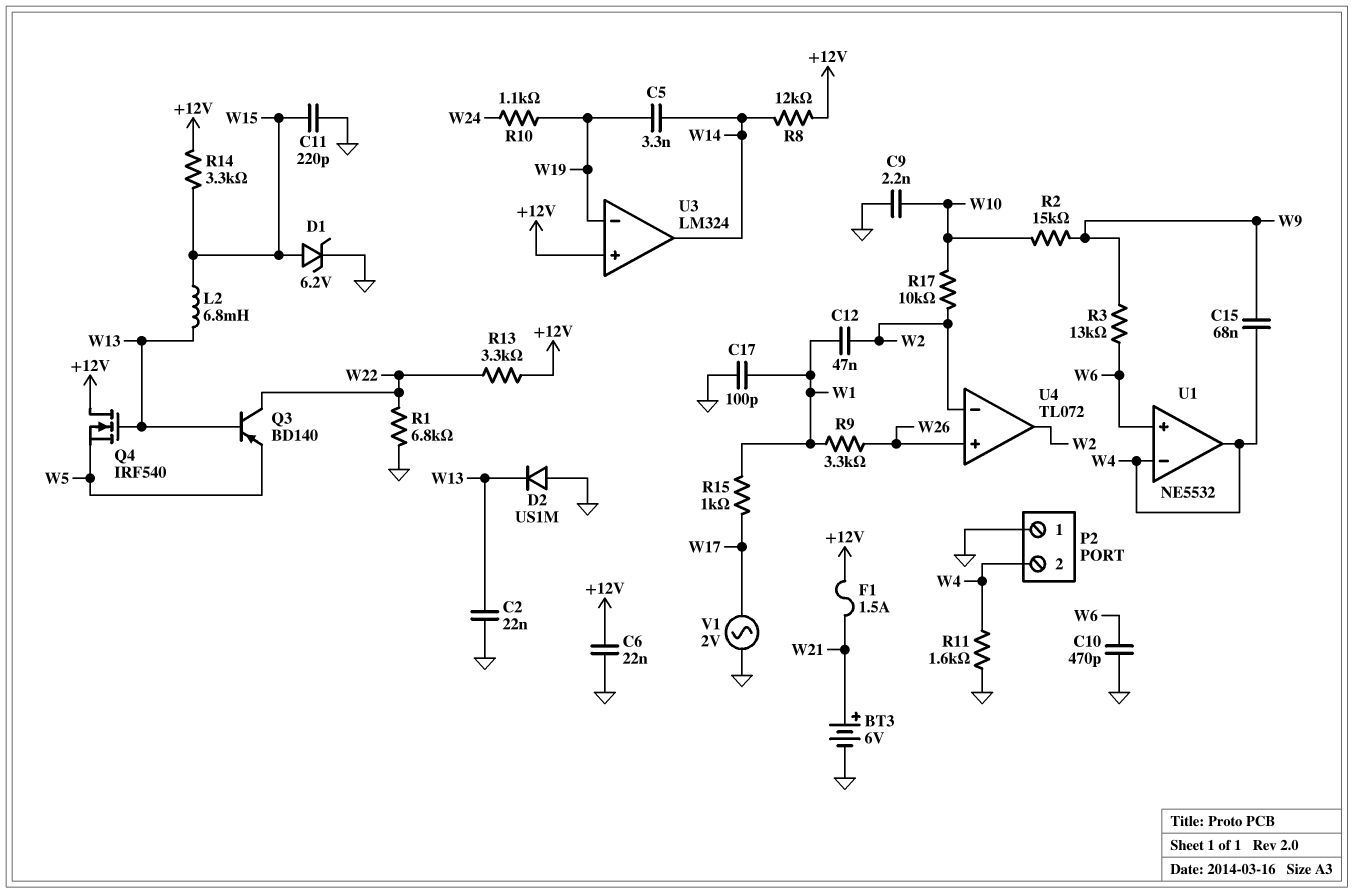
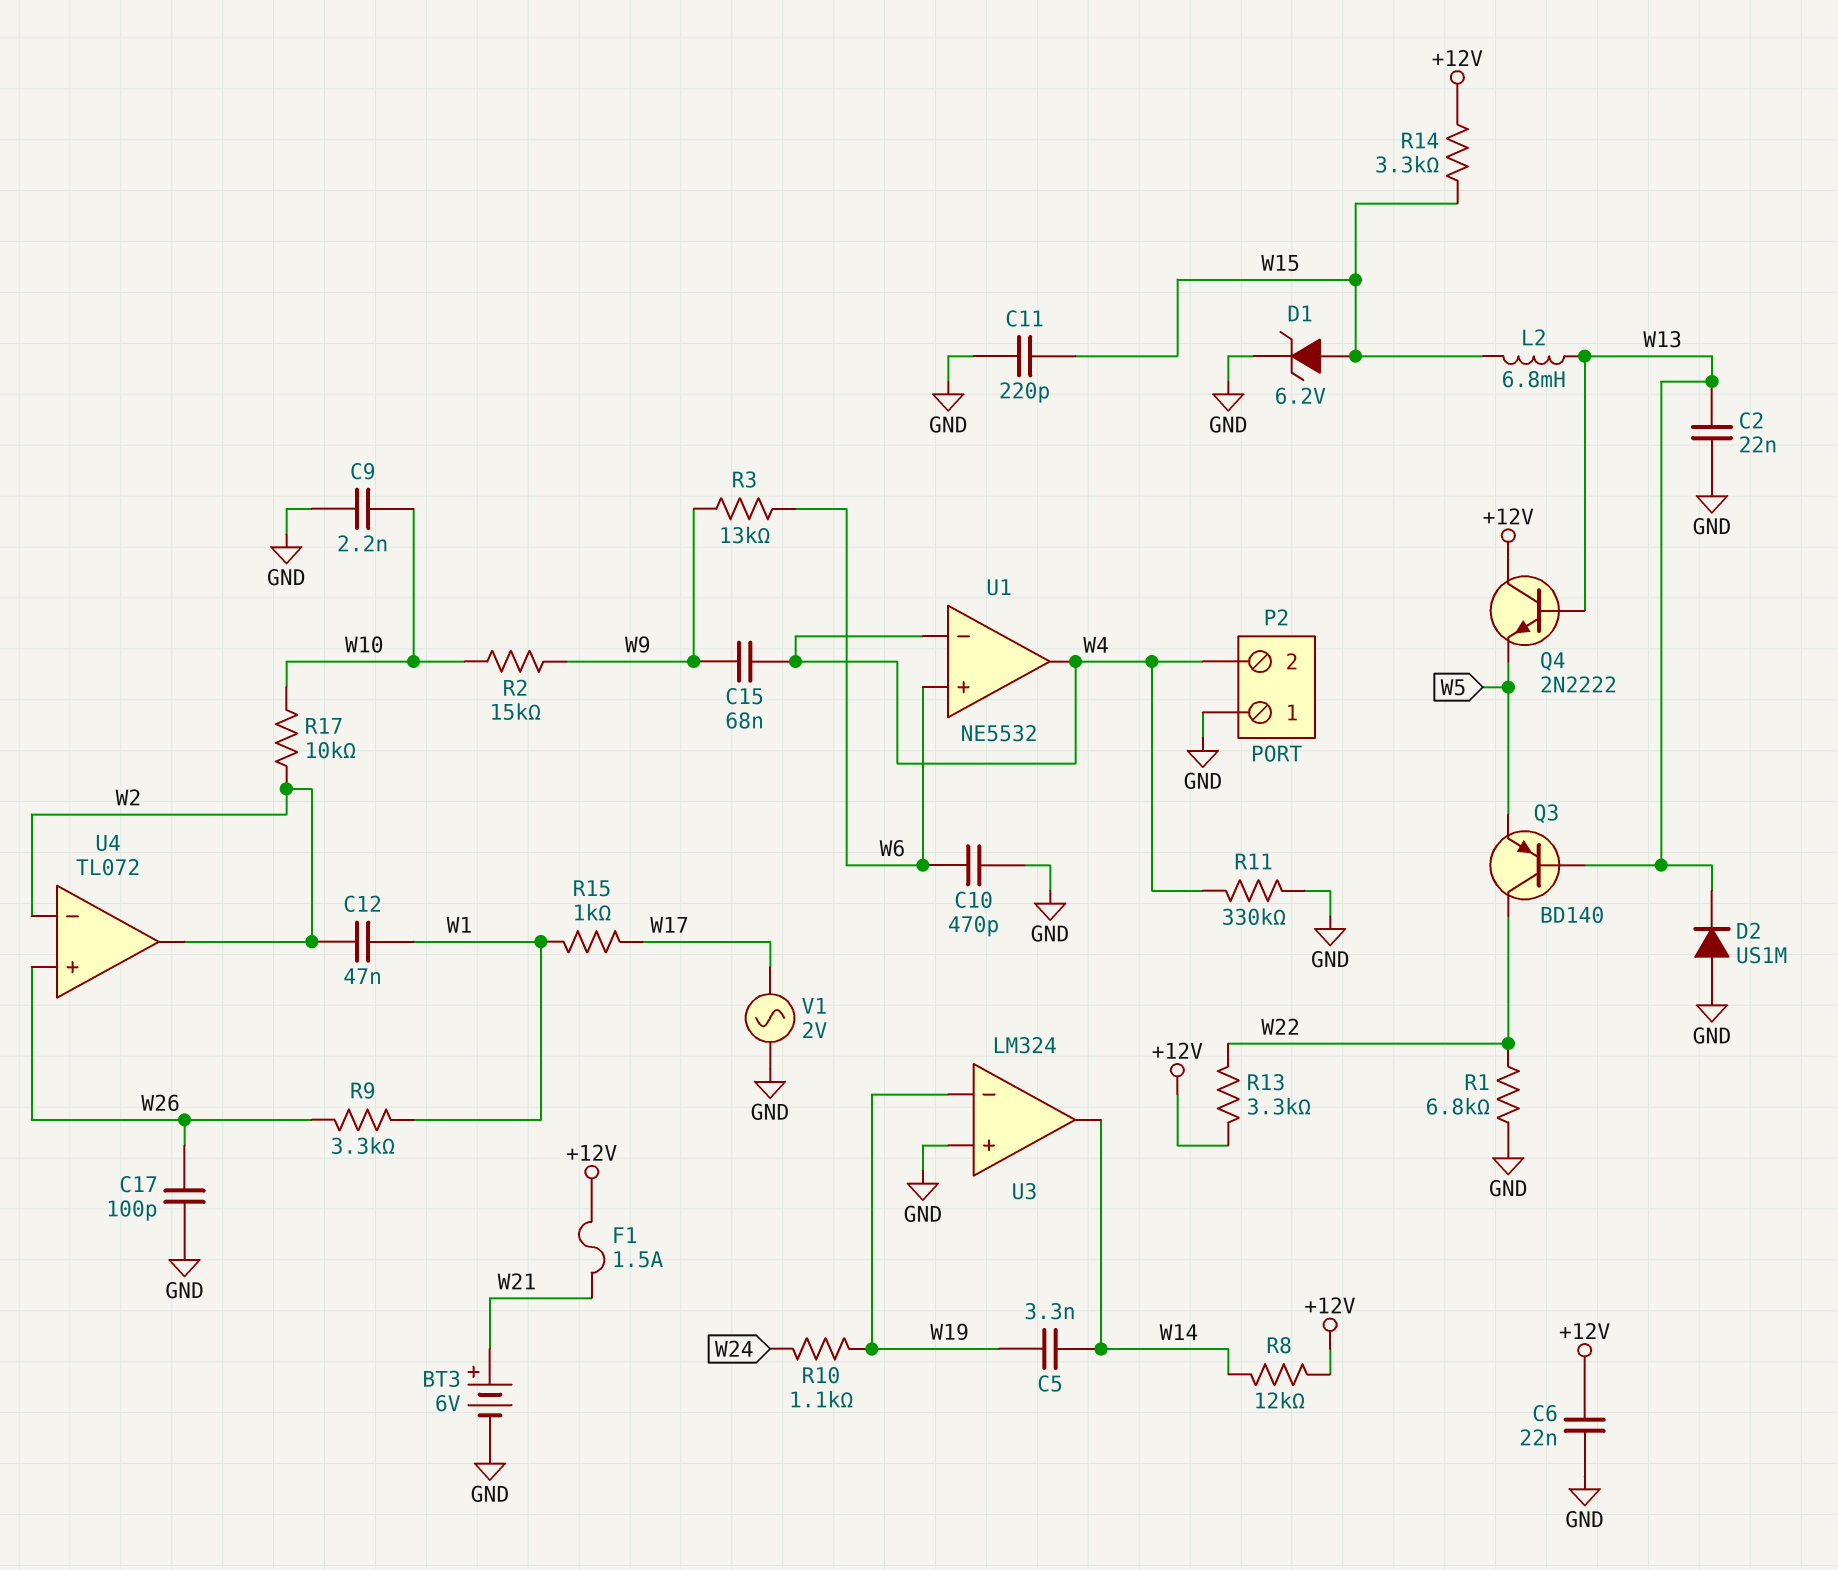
C17: 100pF (GND, W1) -> 100pF (GND, W26)
Q4: NMOS IRF540 (G W13, D +12V, S W5) -> NPN 2N2222 (B W13, C +12V, E W5)
R11: 1.6k (GND, W4) -> 330k (GND, W4)
U3 pin in+: +12V -> GND

